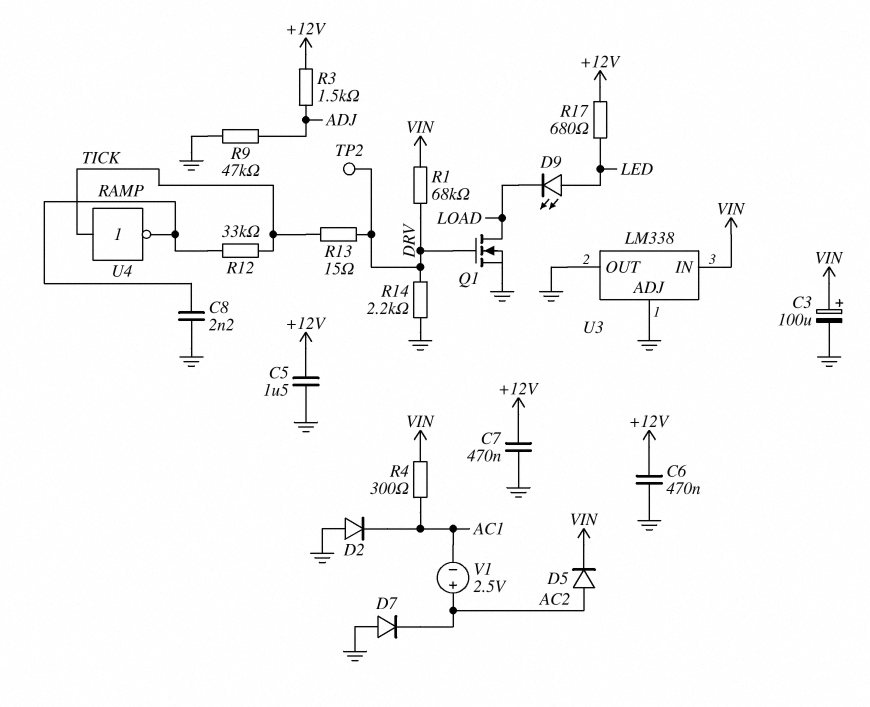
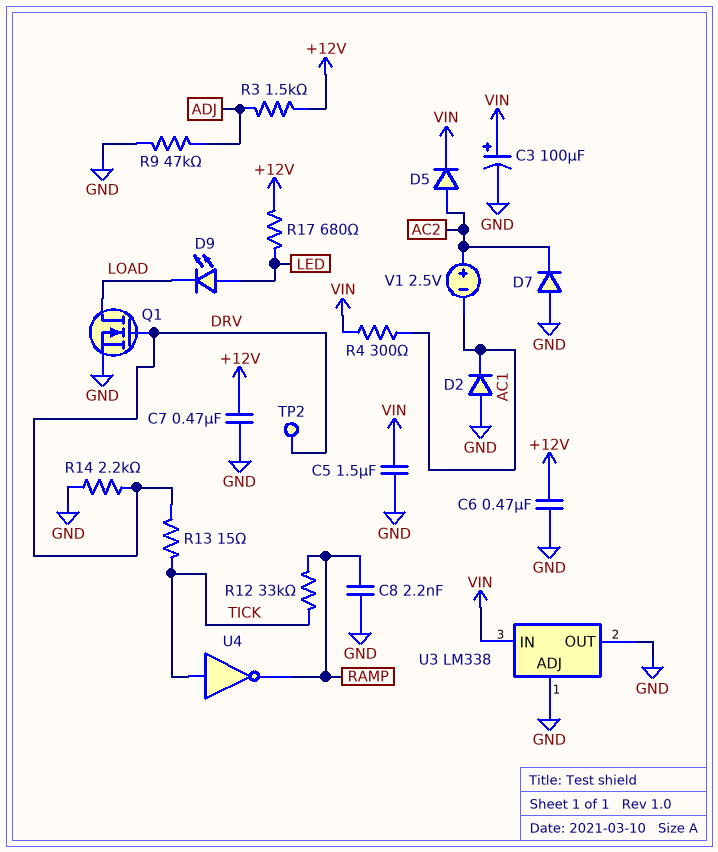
C5: 1.5uF (+12V, GND) -> 1.5uF (GND, VIN)
R1: 68k (DRV, VIN) -> none

